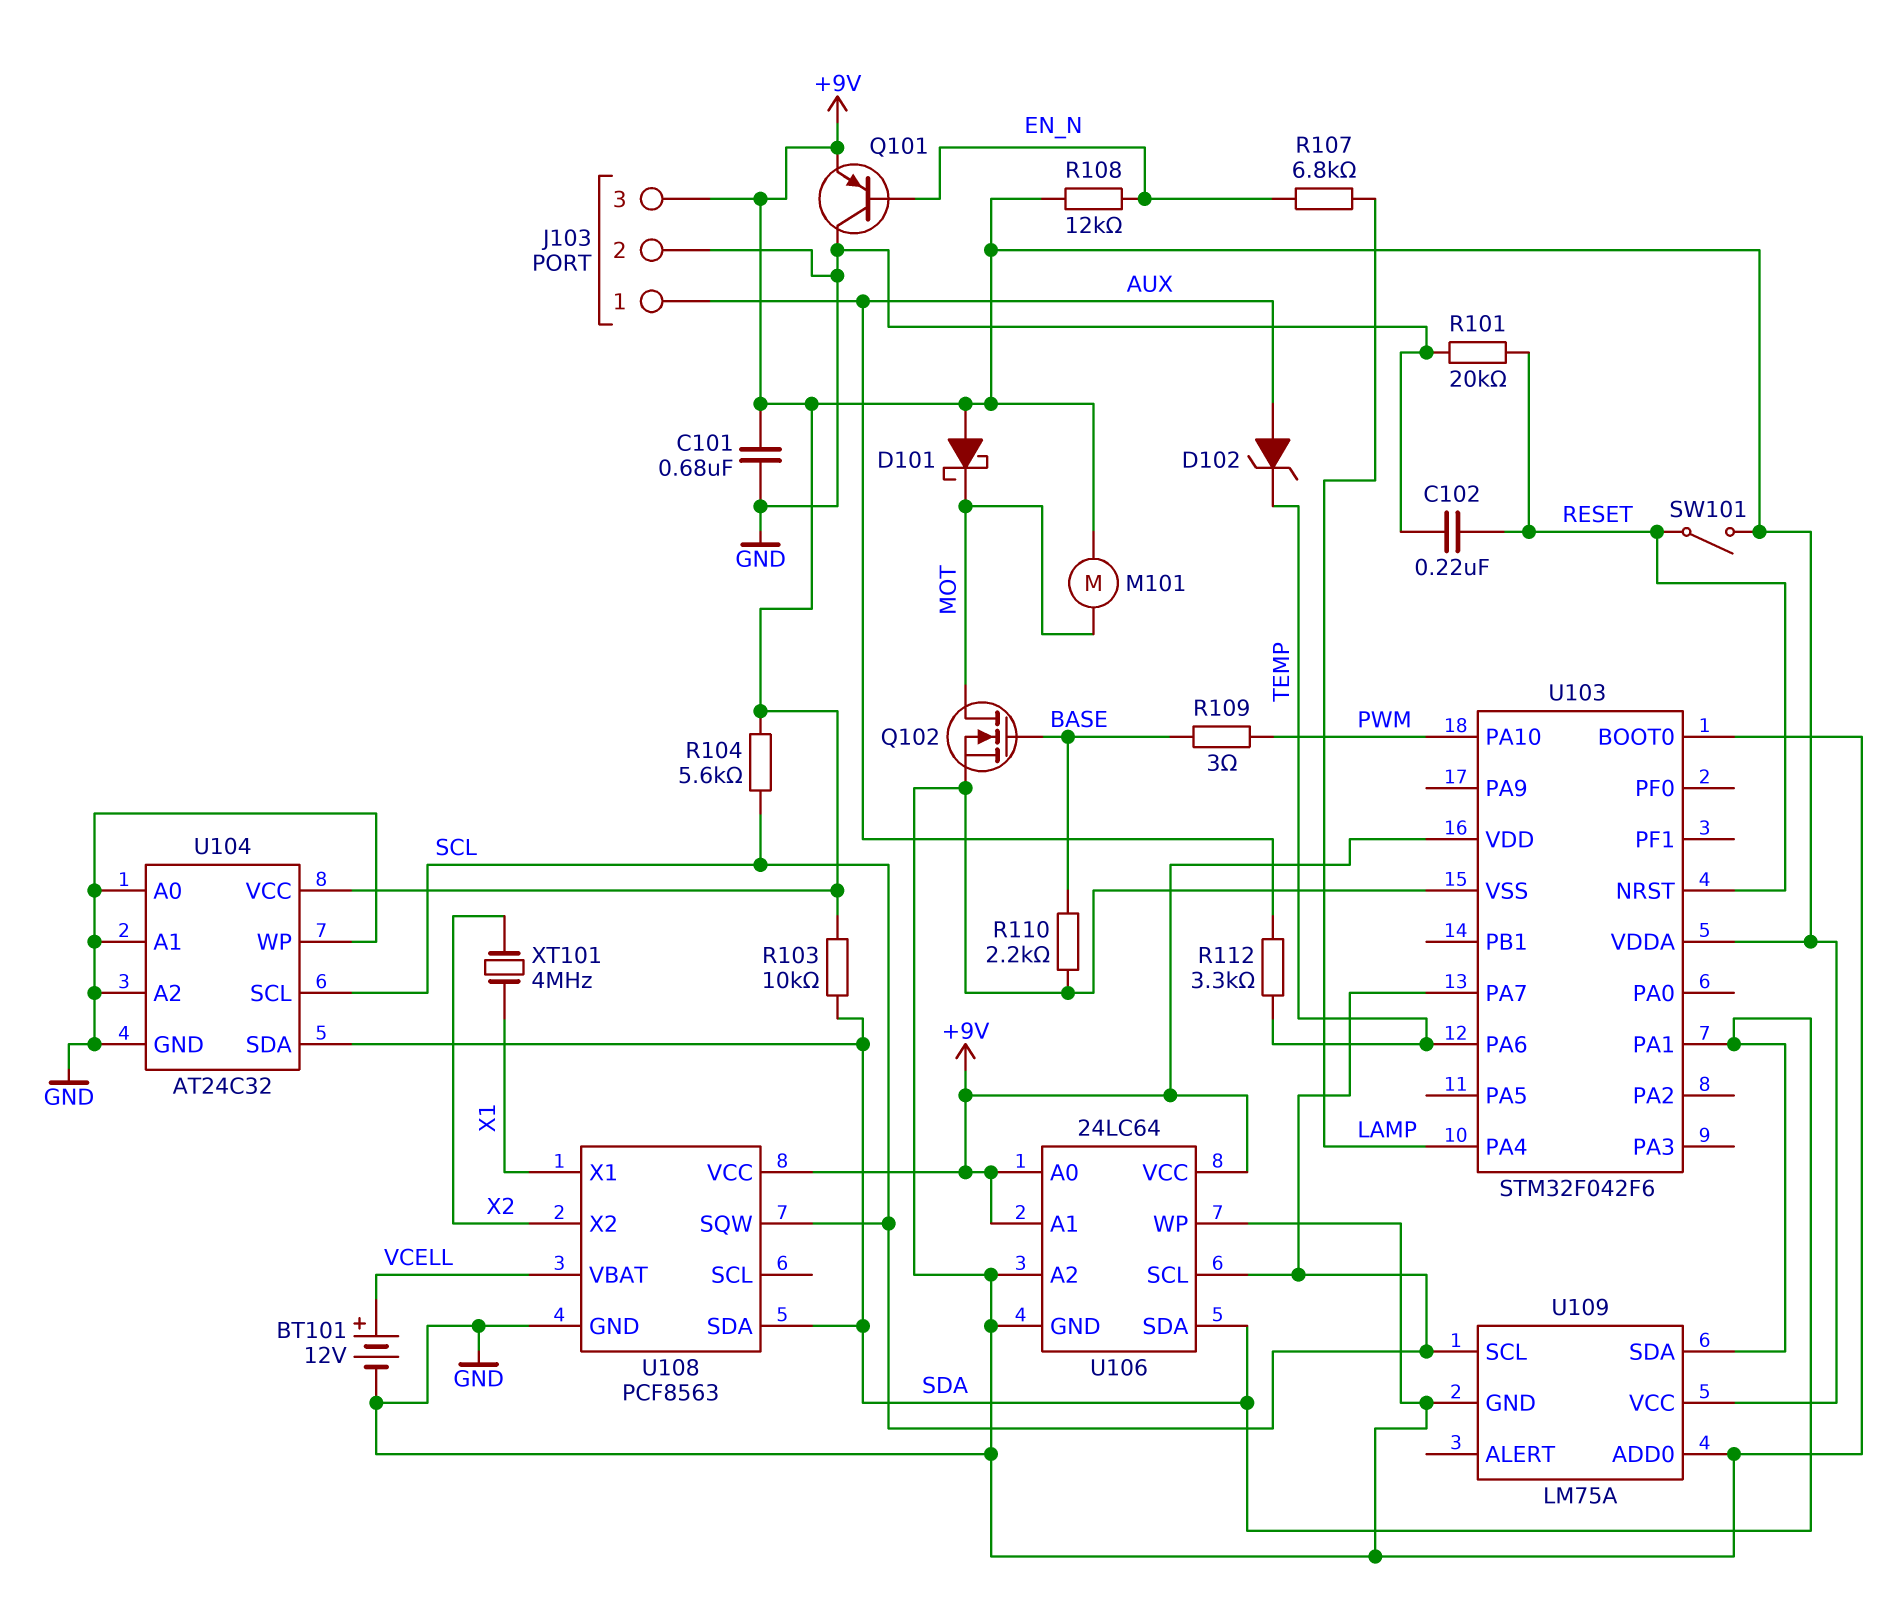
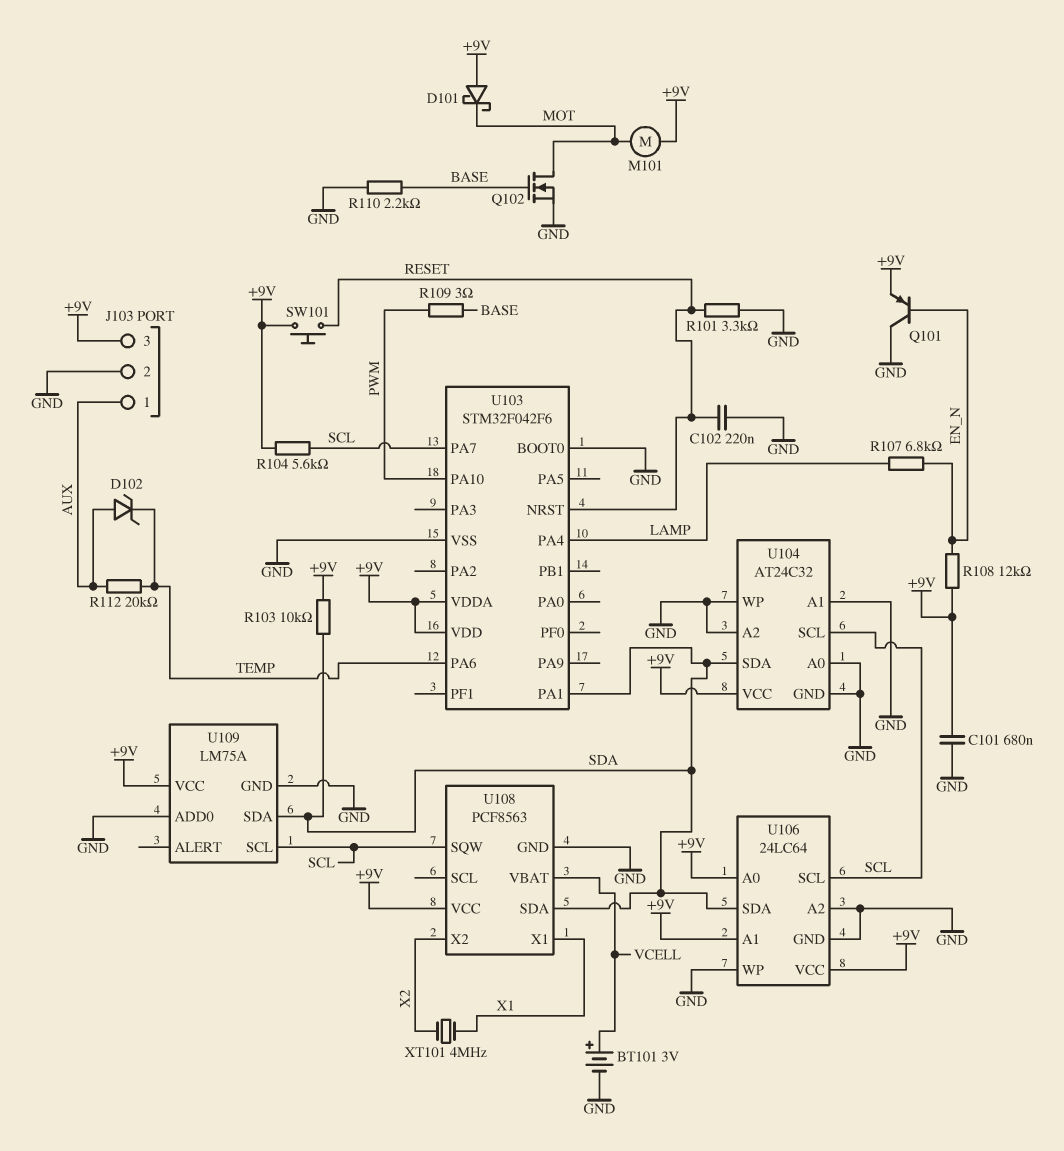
BT101: 12V (plus VCELL, minus GND) -> 3V (plus VCELL, minus GND)
R101: 20k (GND, RESET) -> 3.3k (GND, RESET)
R112: 3.3k (AUX, TEMP) -> 20k (AUX, TEMP)
SW101: switch (+9V, RESET) -> button (+9V, RESET)

